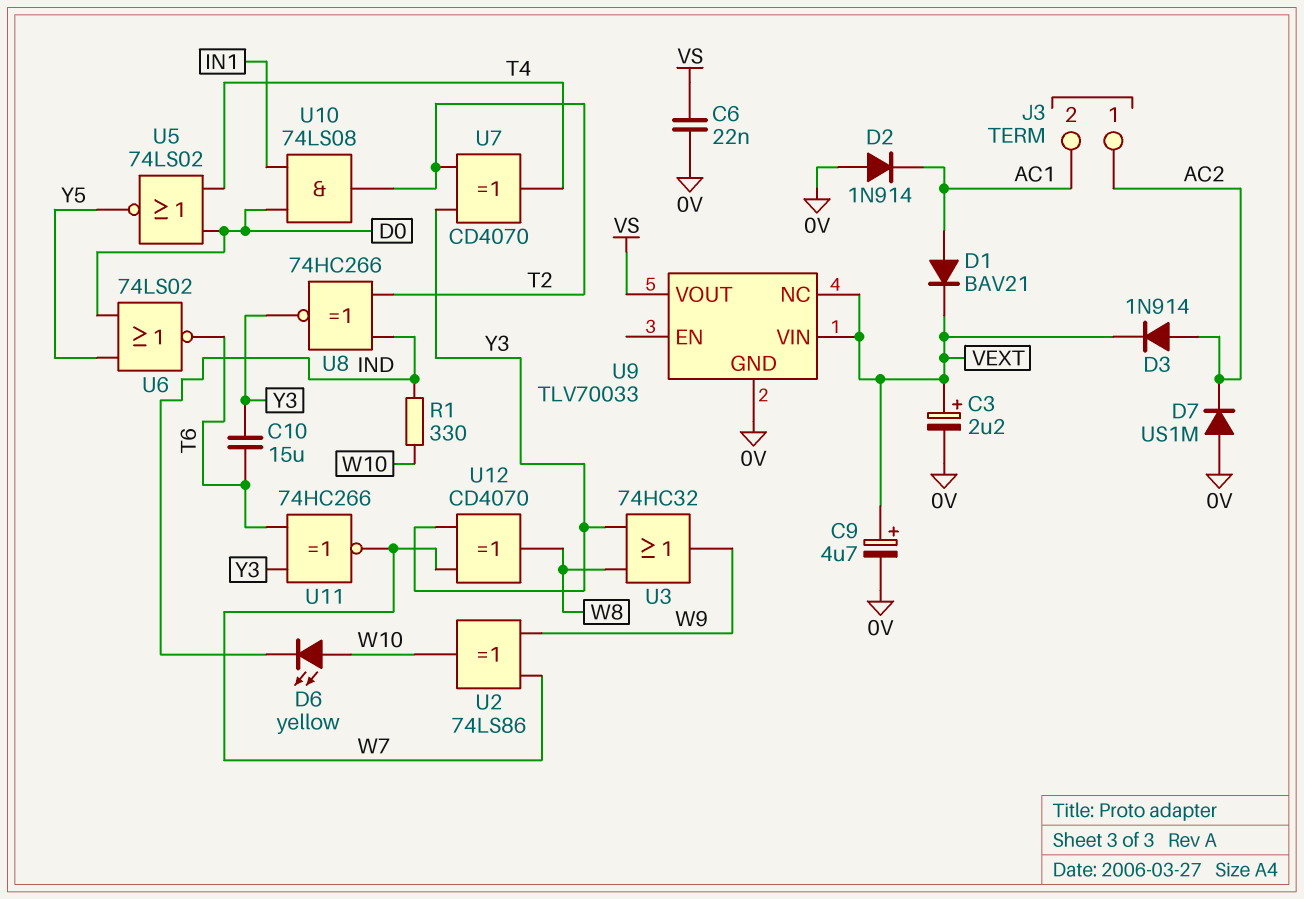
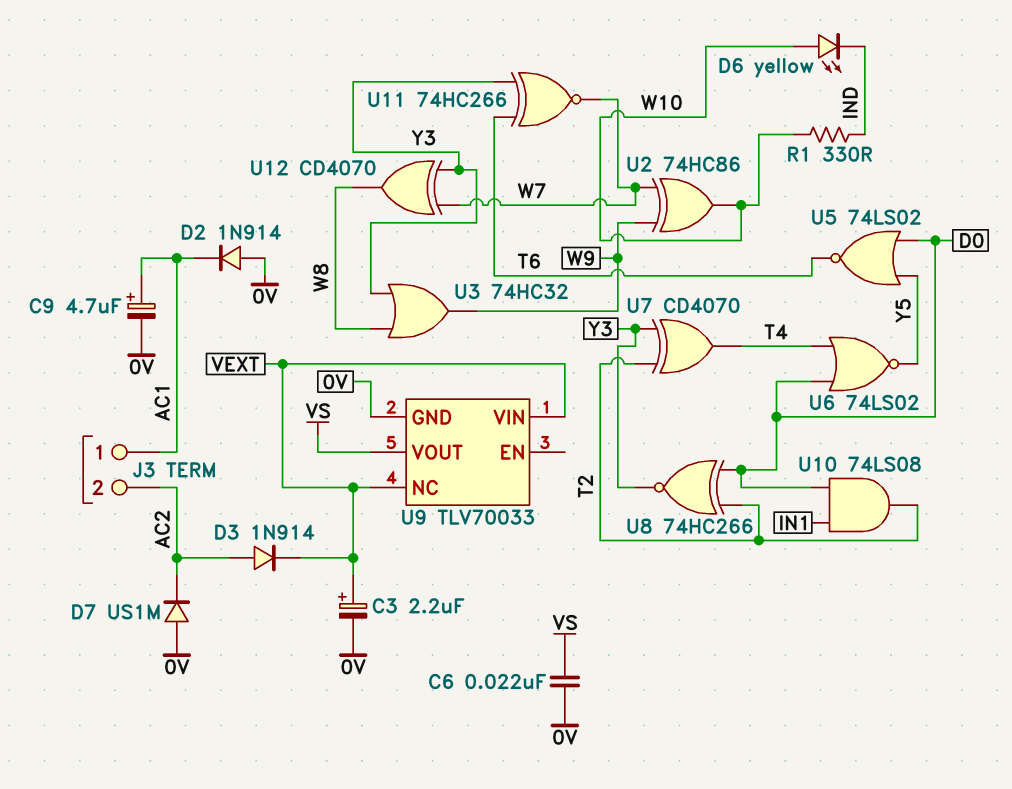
C9: 4.7uF (plus VEXT, minus 0V) -> 4.7uF (plus AC1, minus 0V)
C10: 15uF (T6, Y3) -> none
D1: diode BAV21 (A AC1, K VEXT) -> none
J3 pin 1: AC2 -> AC1
J3 pin 2: AC1 -> AC2
U2: XOR 74LS86 (in W7, in W9, out W10) -> XOR 74HC86 (in W7, in W9, out W10)
U5: NOR 74LS02 (in D0, in T4, out Y5) -> NOR 74LS02 (in D0, in Y5, out T6)
U6: NOR 74LS02 (in D0, in Y5, out T6) -> NOR 74LS02 (in D0, in T4, out Y5)
U8: XNOR 74HC266 (in IND, in T2, out Y3) -> XNOR 74HC266 (in D0, in T2, out Y3)

